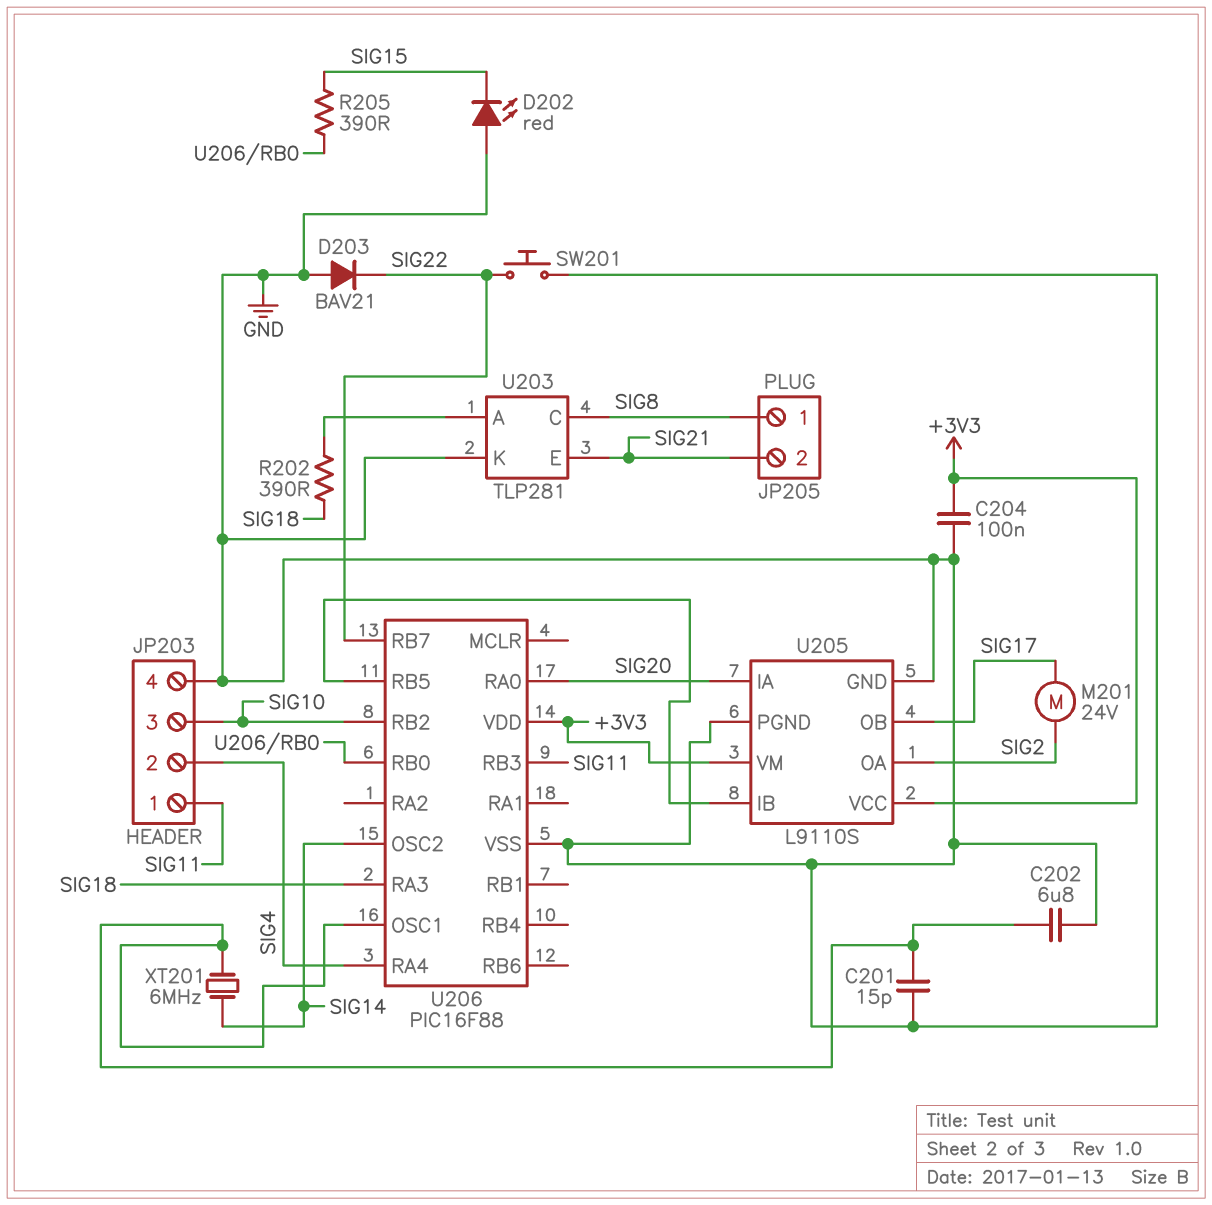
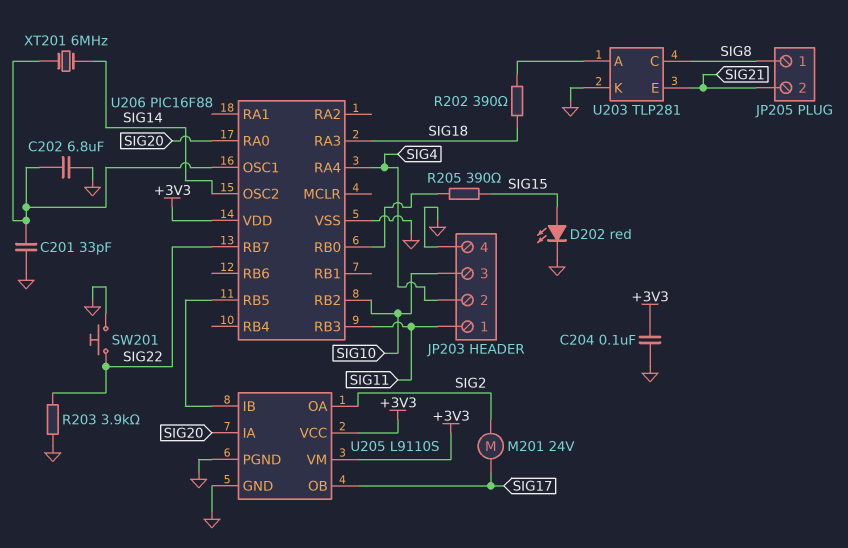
C201: 15pF (GND, U206/OSC1) -> 33pF (GND, U206/OSC1)
D202: LED red (A GND, K SIG15) -> LED red (A SIG15, K GND)
D203: diode BAV21 (A GND, K SIG22) -> none
R203: none -> 3.9k (GND, SIG22)

